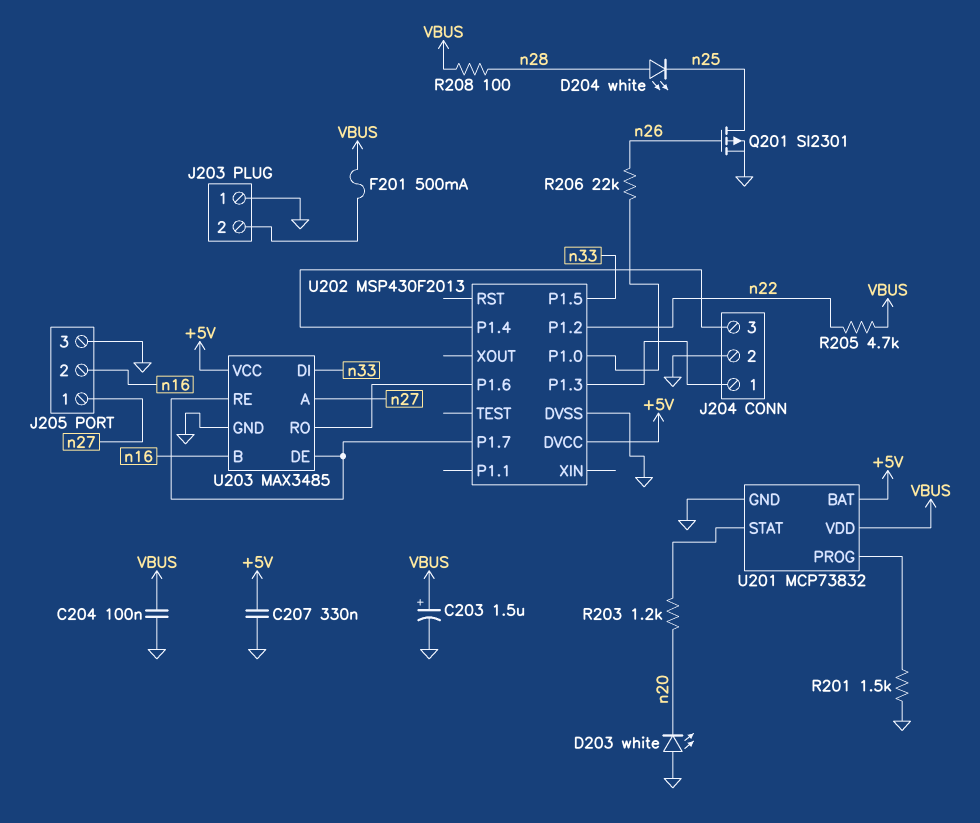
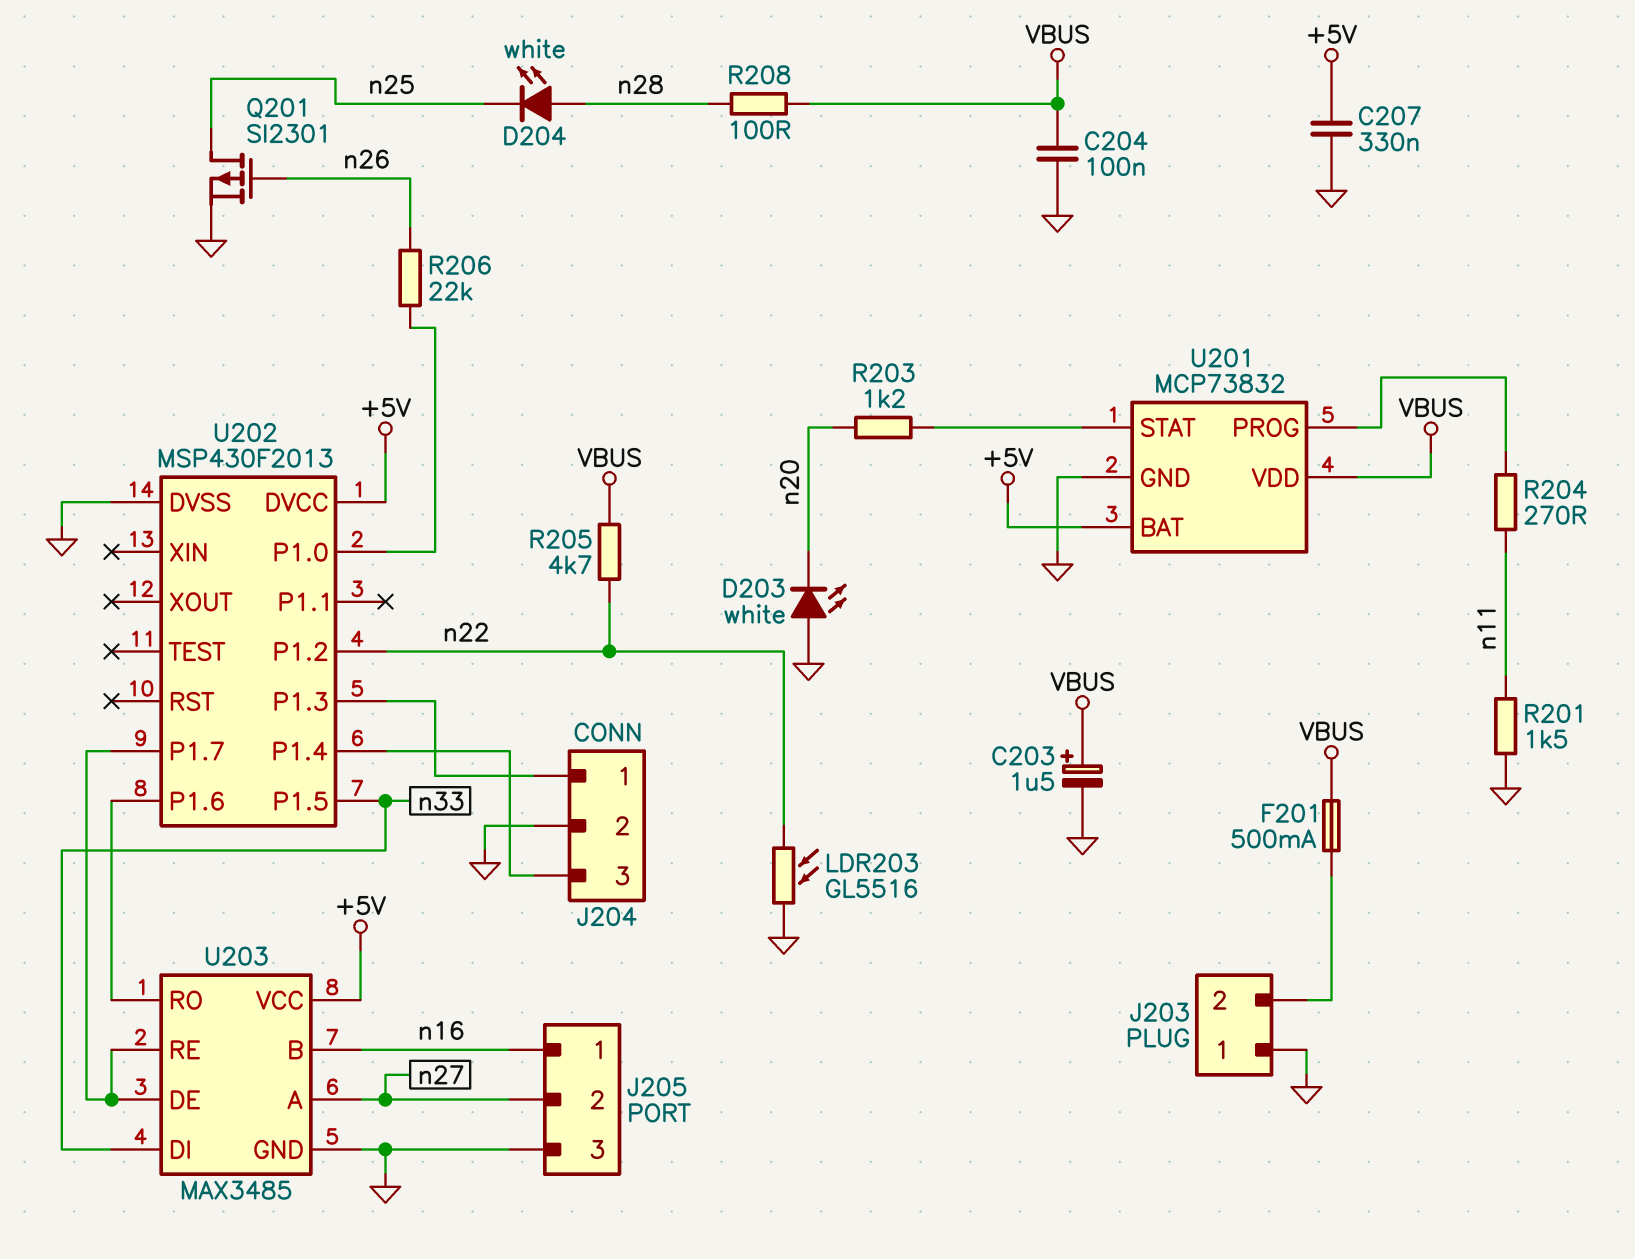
J205 pin 1: n27 -> n16
J205 pin 2: n16 -> n27
LDR203: none -> GL5516 (GND, n22)
R201: 1.5k (GND, U201/PROG) -> 1.5k (GND, n11)
R204: none -> 270 (U201/PROG, n11)

